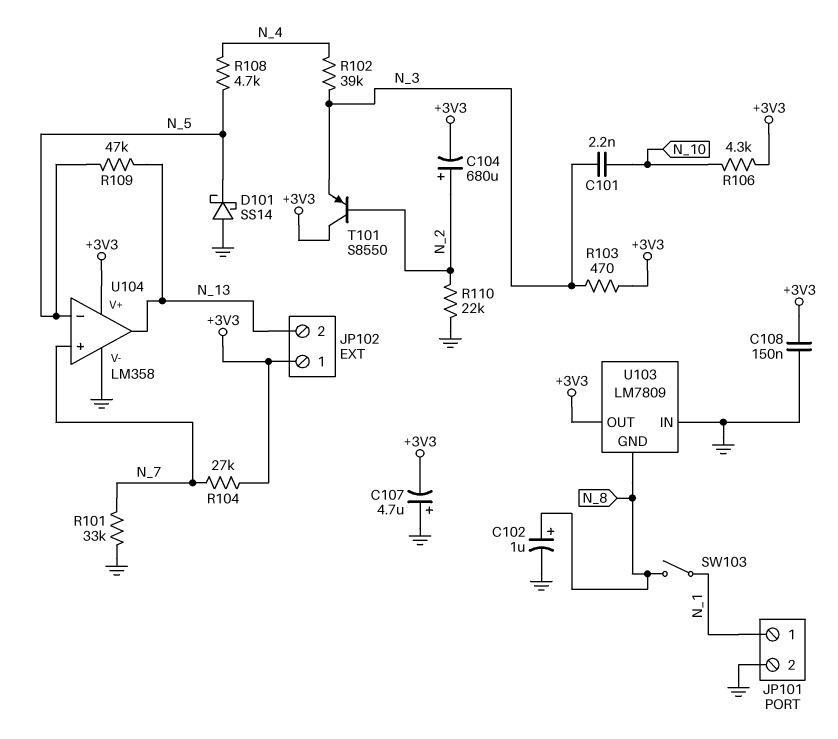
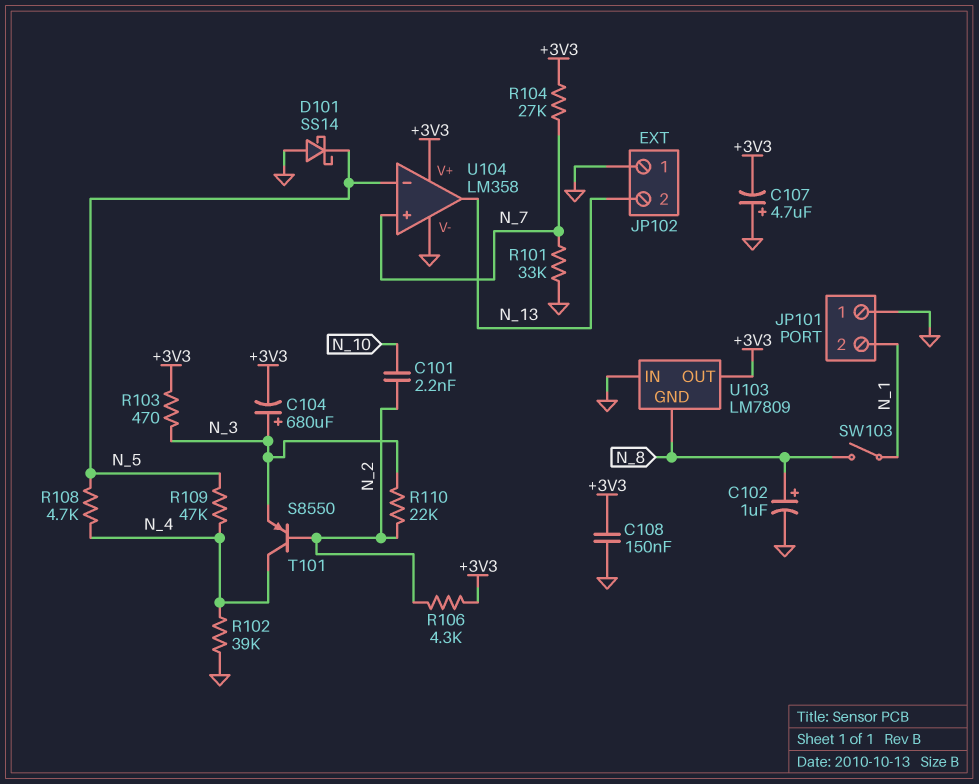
C101: 2.2nF (N_3, N_10) -> 2.2nF (N_2, N_10)
C104: 680uF (plus N_2, minus +3V3) -> 680uF (plus N_3, minus +3V3)
JP101 pin 1: N_1 -> GND
JP101 pin 2: GND -> N_1
JP102 pin 1: +3V3 -> GND
R102: 39k (N_3, N_4) -> 39k (GND, N_4)
R106: 4.3k (+3V3, N_10) -> 4.3k (+3V3, N_2)
R109: 47k (N_5, N_13) -> 47k (N_4, N_5)
R110: 22k (GND, N_2) -> 22k (N_2, N_3)
T101: PNP S8550 (B N_2, C +3V3, E N_3) -> PNP S8550 (B N_2, C N_4, E N_3)

